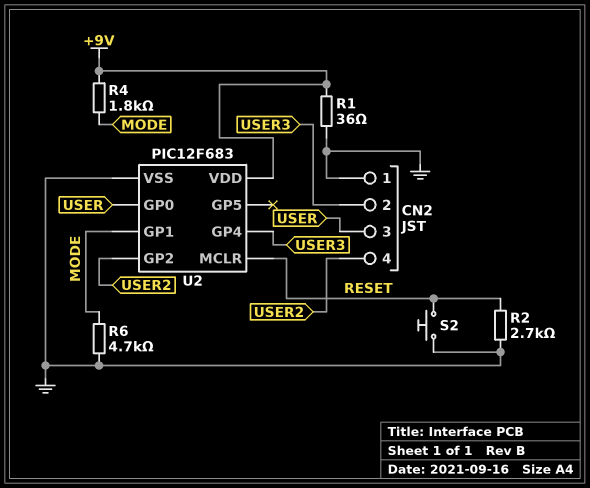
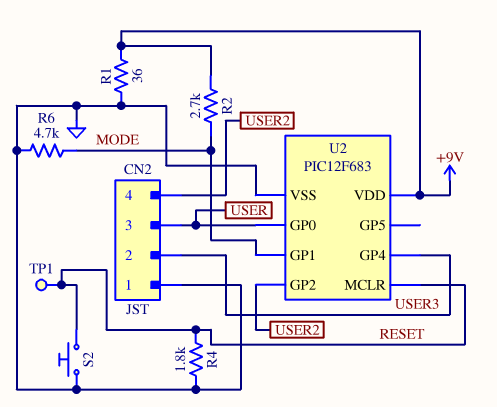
R2: 2.7k (GND, RESET) -> 2.7k (+9V, MODE)
R4: 1.8k (+9V, MODE) -> 1.8k (GND, RESET)
TP1: none -> test point (RESET)

